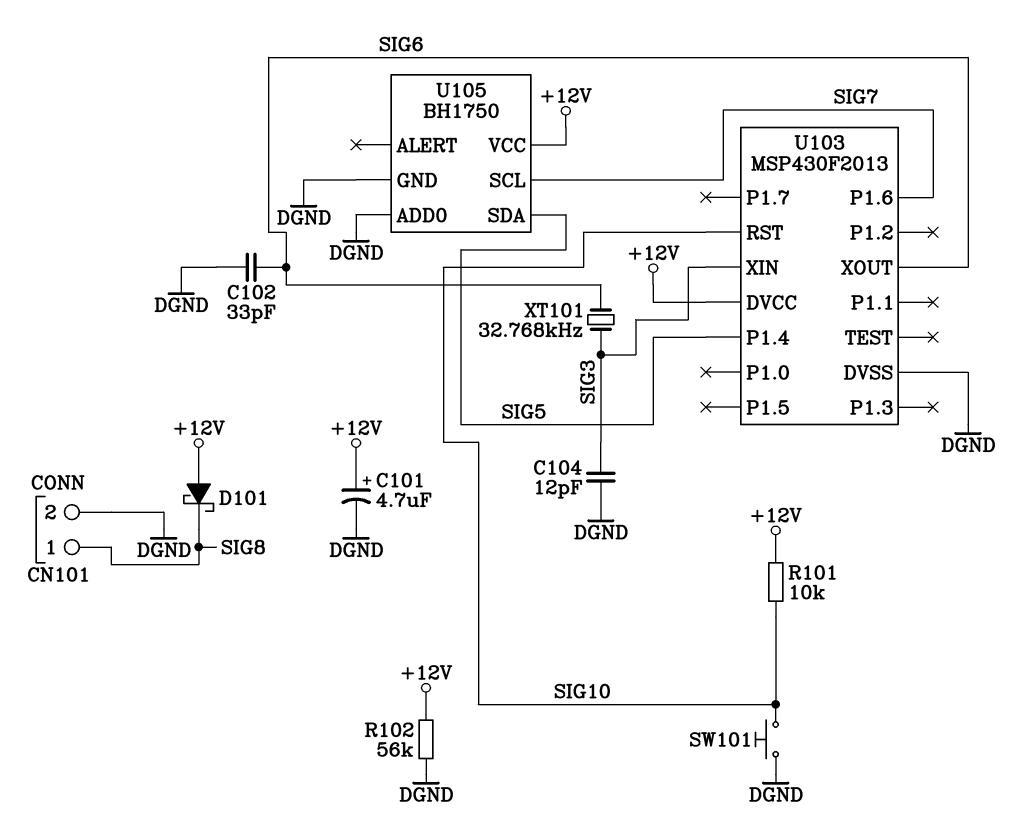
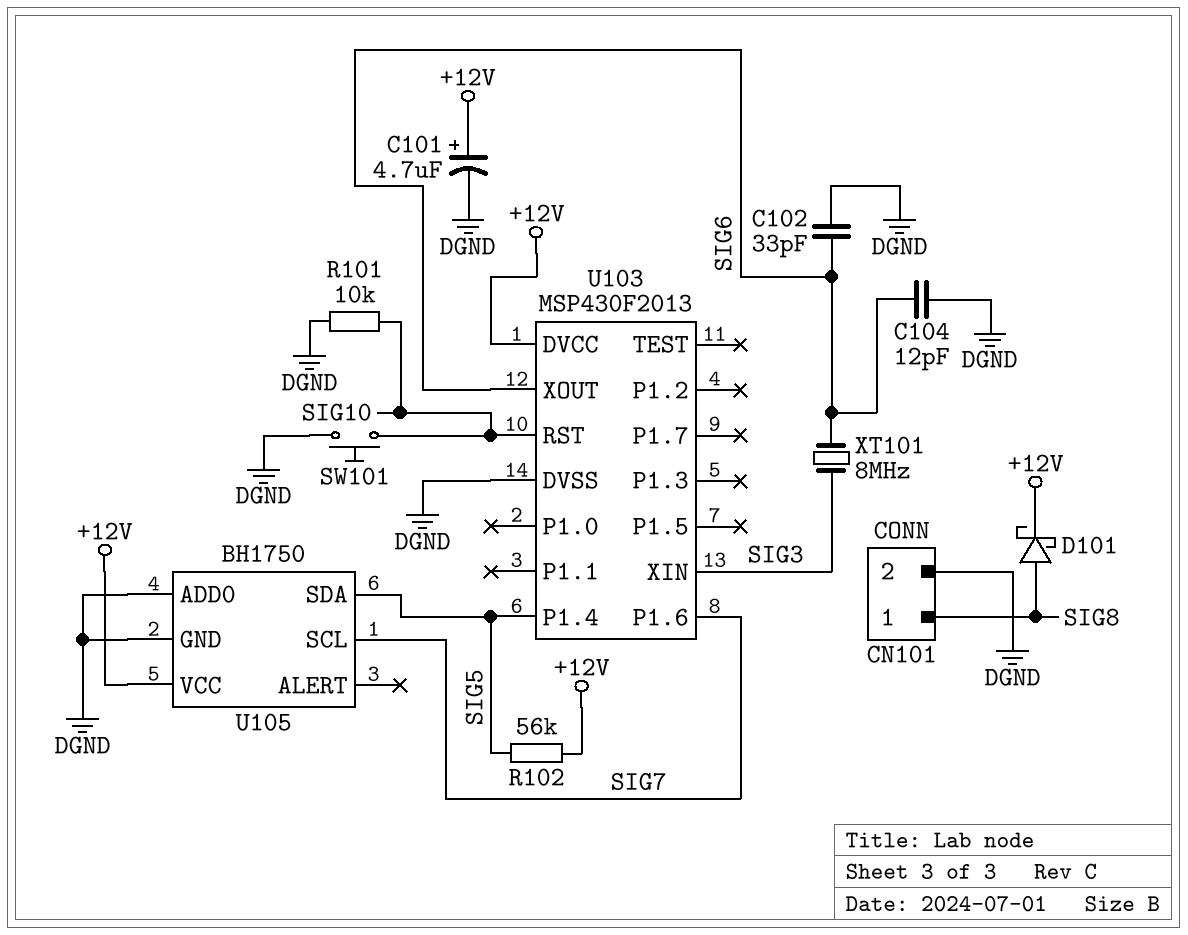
C104: 12pF (DGND, SIG3) -> 12pF (DGND, SIG6)
D101: schottky (A +12V, K SIG8) -> schottky (A SIG8, K +12V)
R101: 10k (+12V, SIG10) -> 10k (DGND, SIG10)
R102: 56k (+12V, DGND) -> 56k (+12V, SIG5)
XT101: 32.768kHz (SIG3, SIG6) -> 8MHz (SIG3, SIG6)

